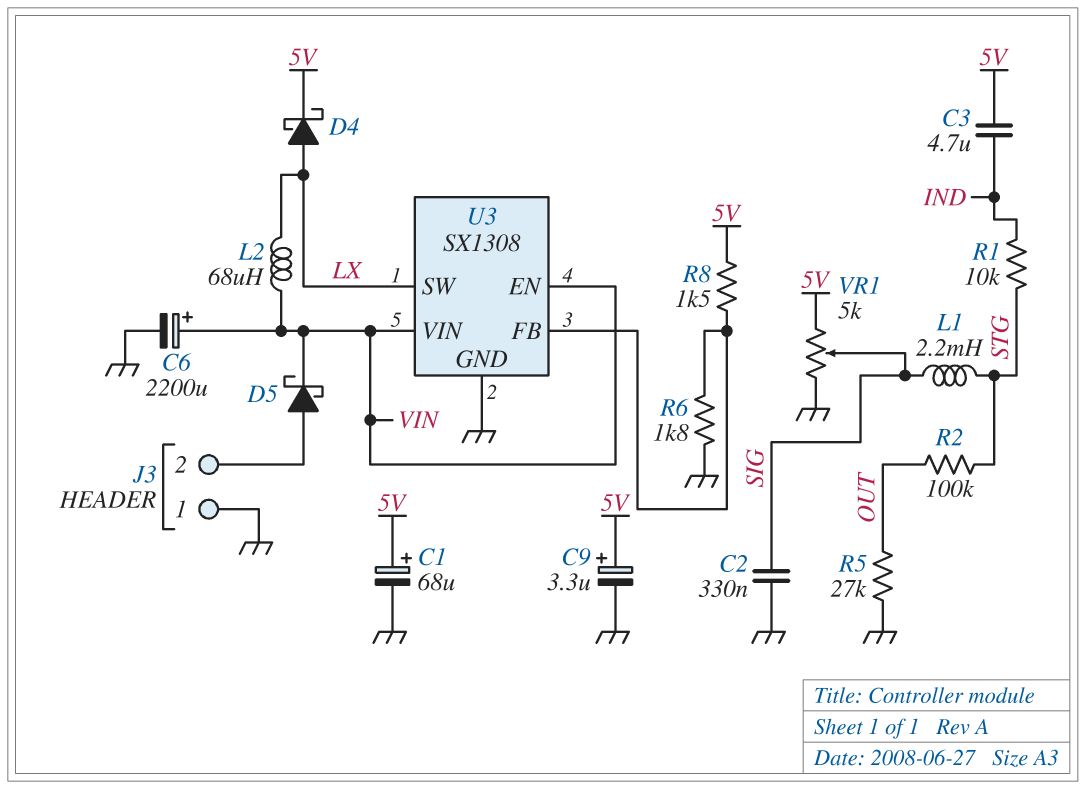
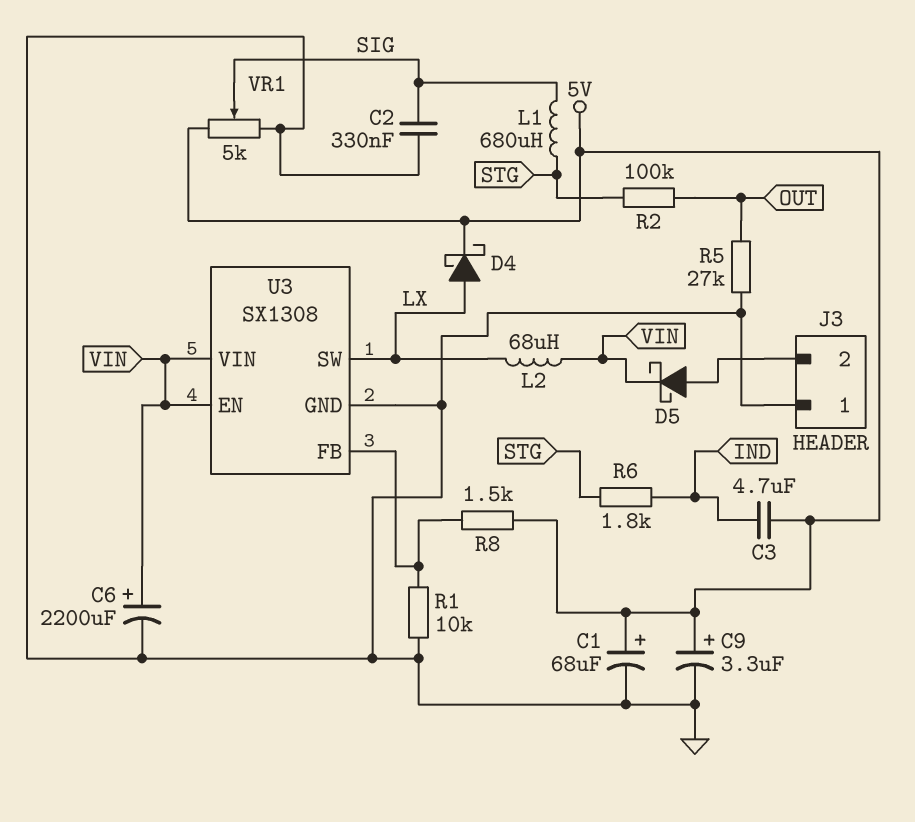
L1: 2.2mH (SIG, STG) -> 680uH (SIG, STG)
R1: 10k (IND, STG) -> 10k (GND, U3/FB)
R6: 1.8k (GND, U3/FB) -> 1.8k (IND, STG)

